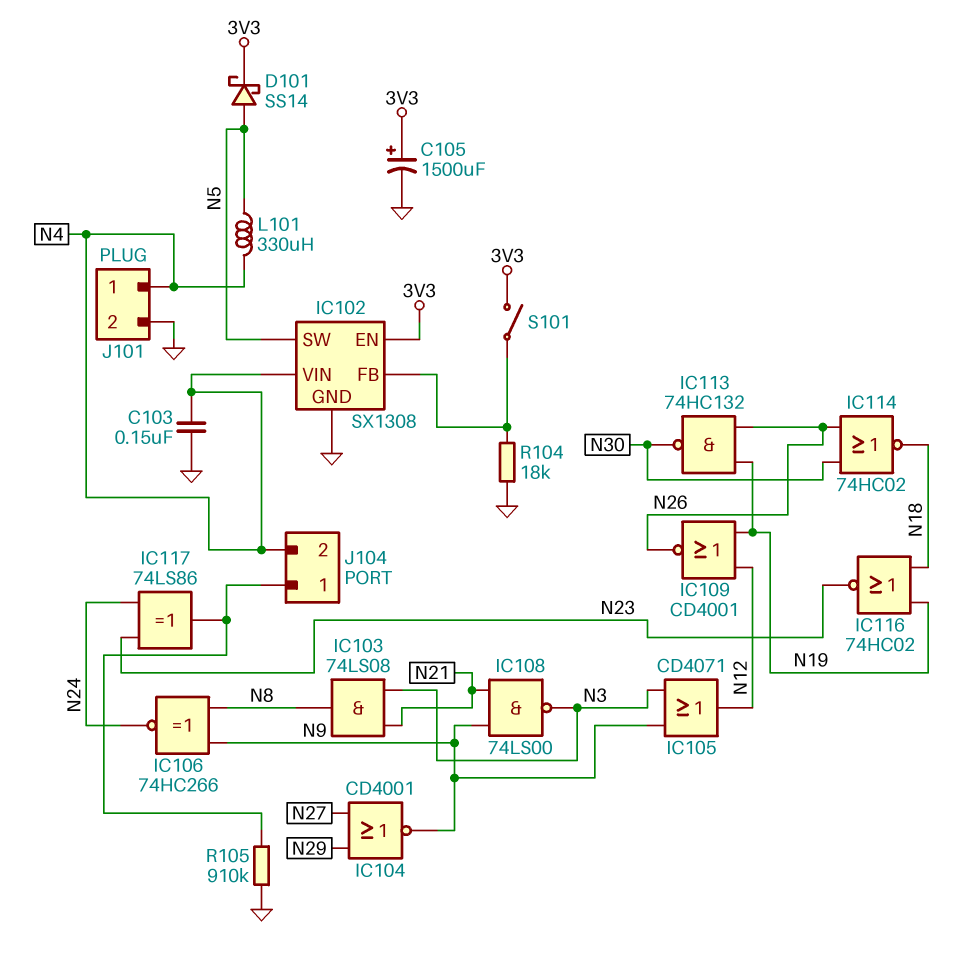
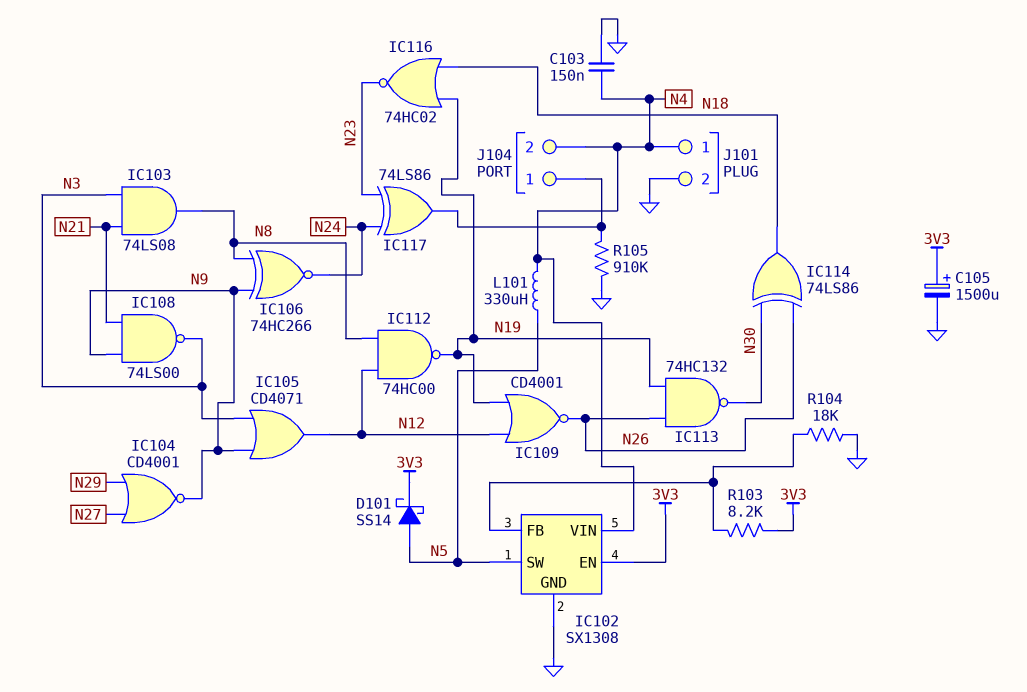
IC112: none -> NAND 74HC00 (in N8, in N12, out N19)
IC114: NOR 74HC02 (in N26, in N30, out N18) -> XOR 74LS86 (in N26, in N30, out N18)
R103: none -> 8.2k (3V3, IC102/FB)
S101: switch (3V3, IC102/FB) -> none

